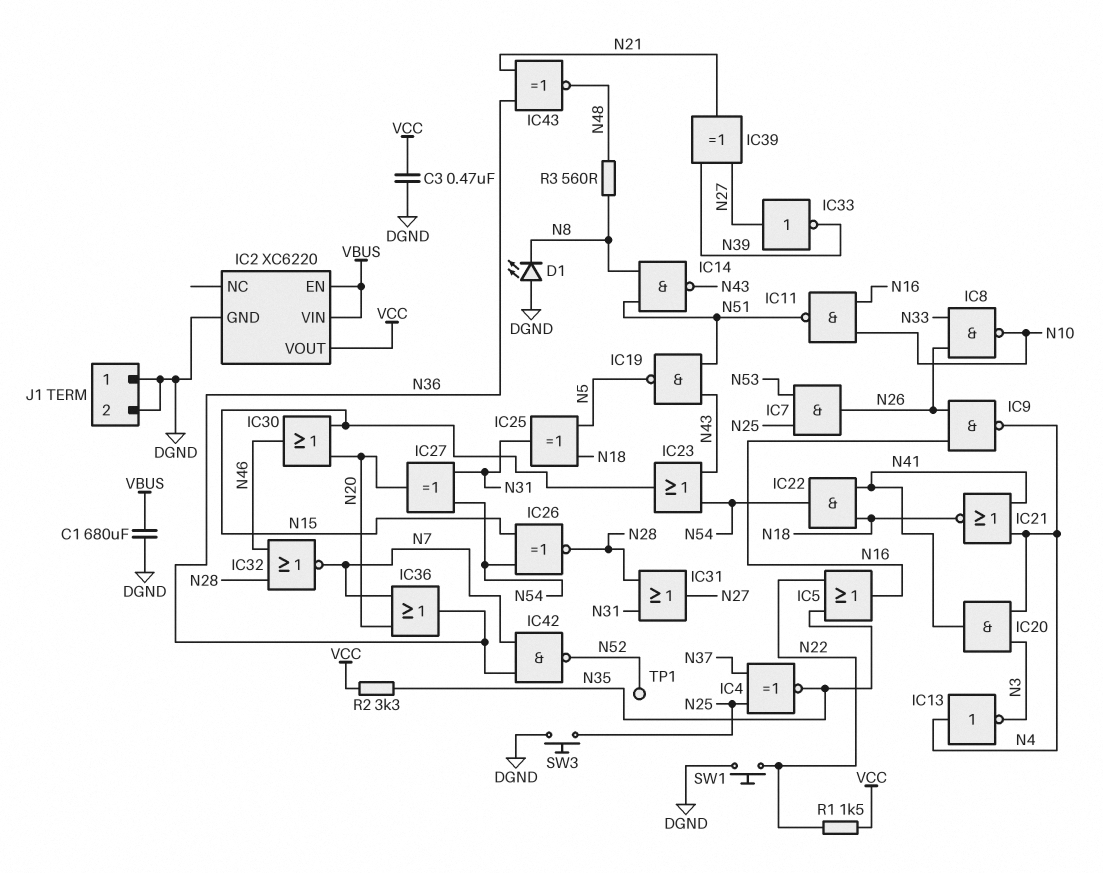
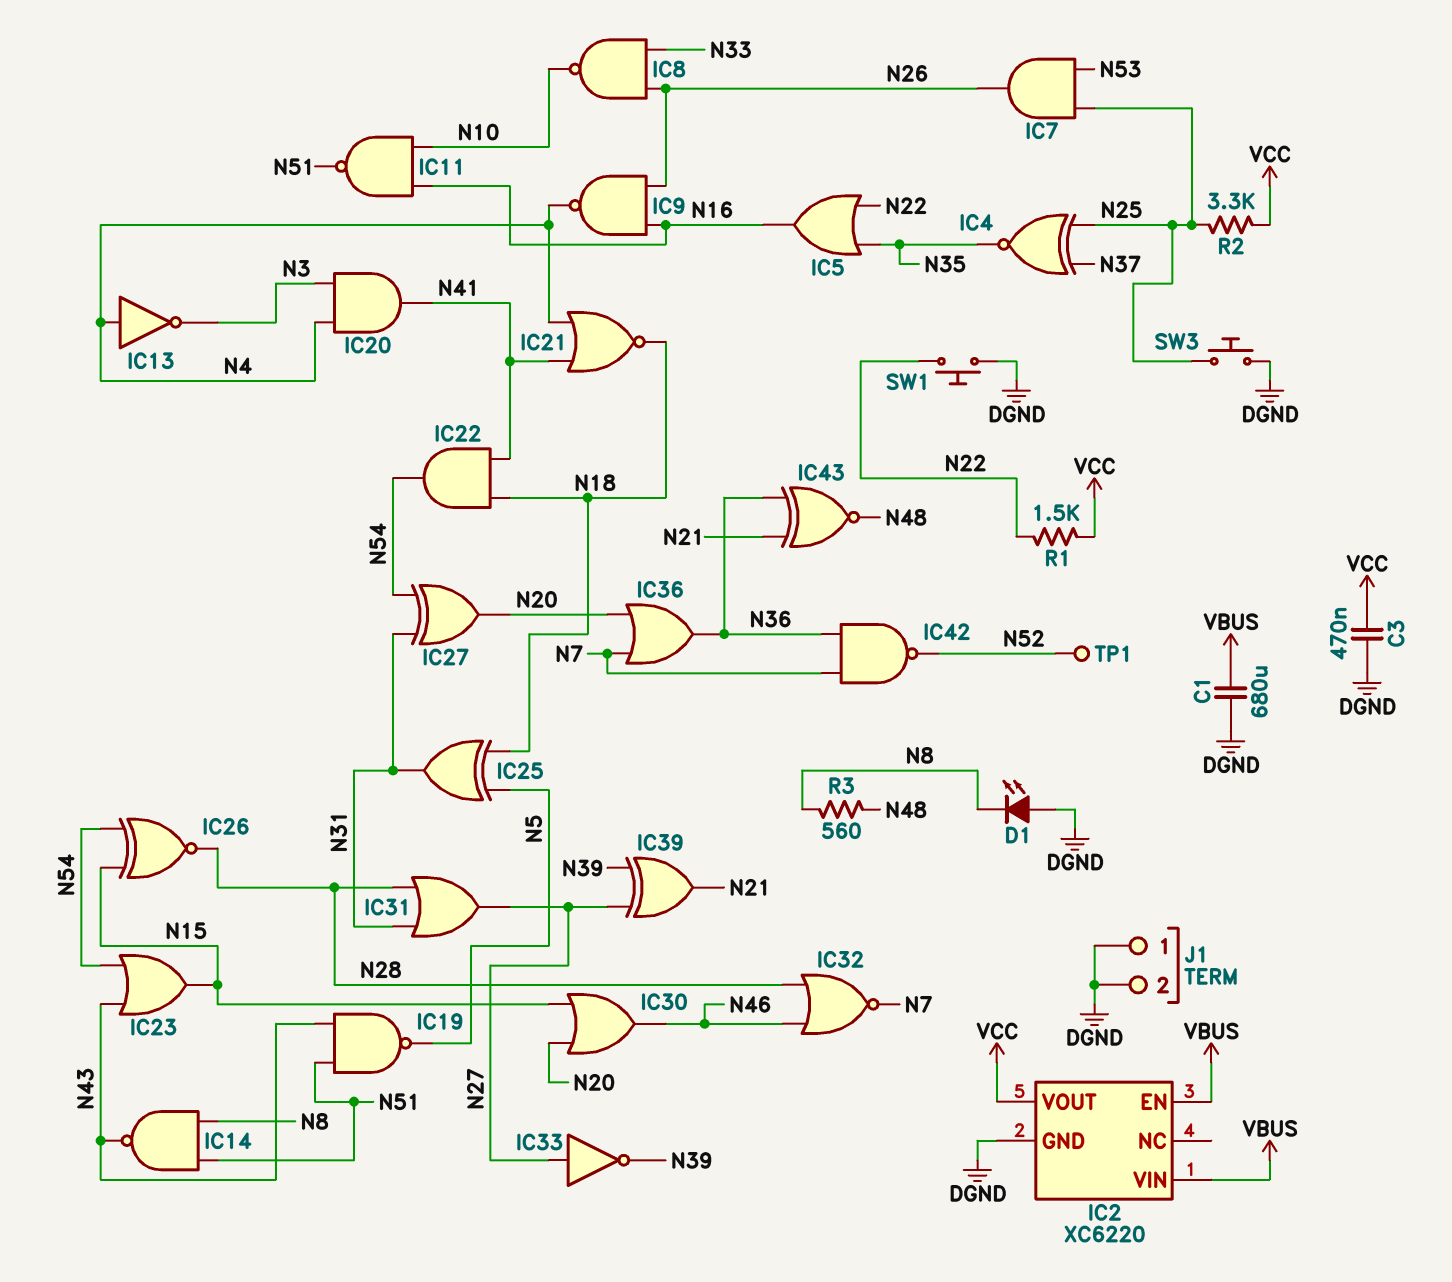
R2: 3.3k (N35, VCC) -> 3.3k (N25, VCC)

